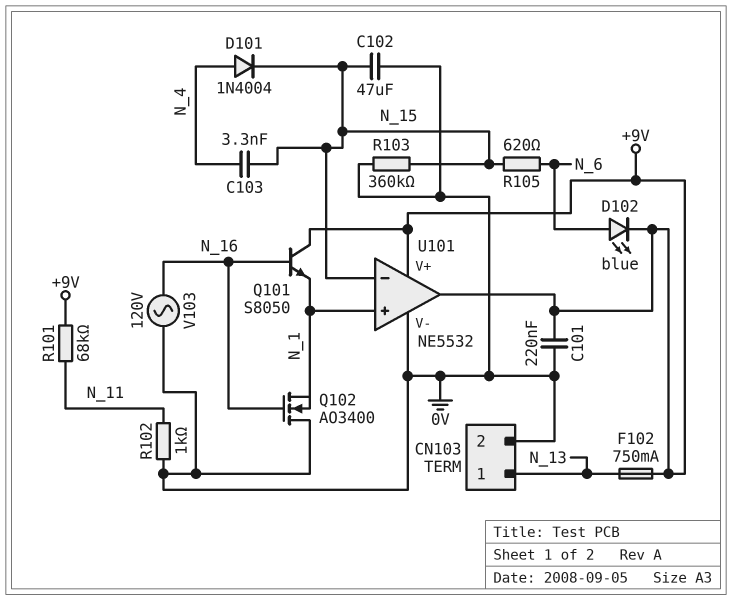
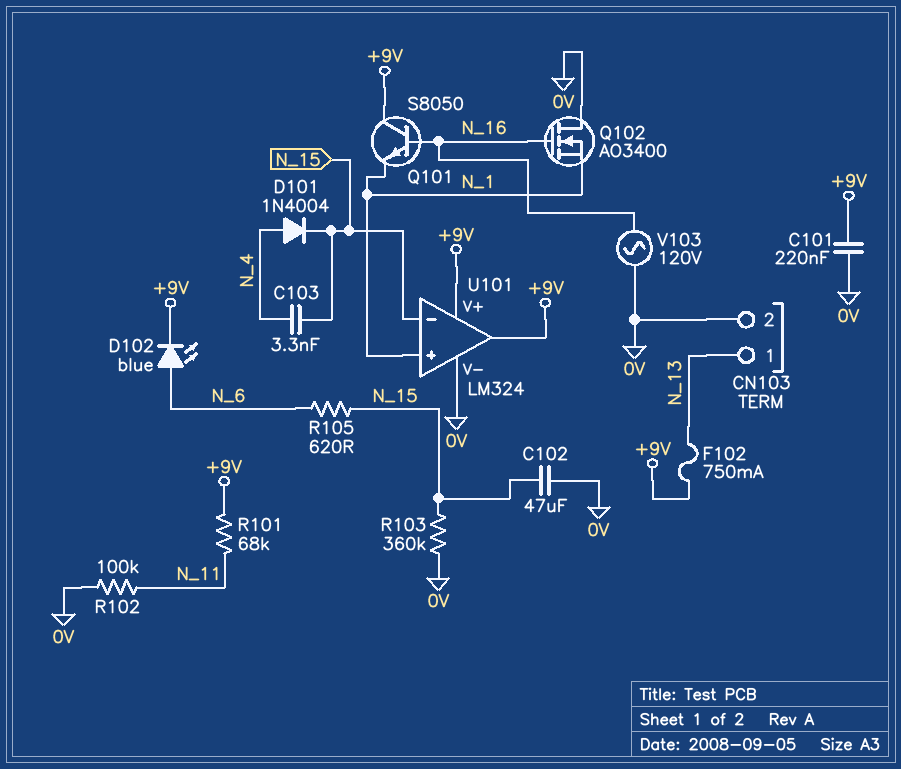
R102: 1k (0V, N_11) -> 100k (0V, N_11)
U101: NE5532 -> LM324

